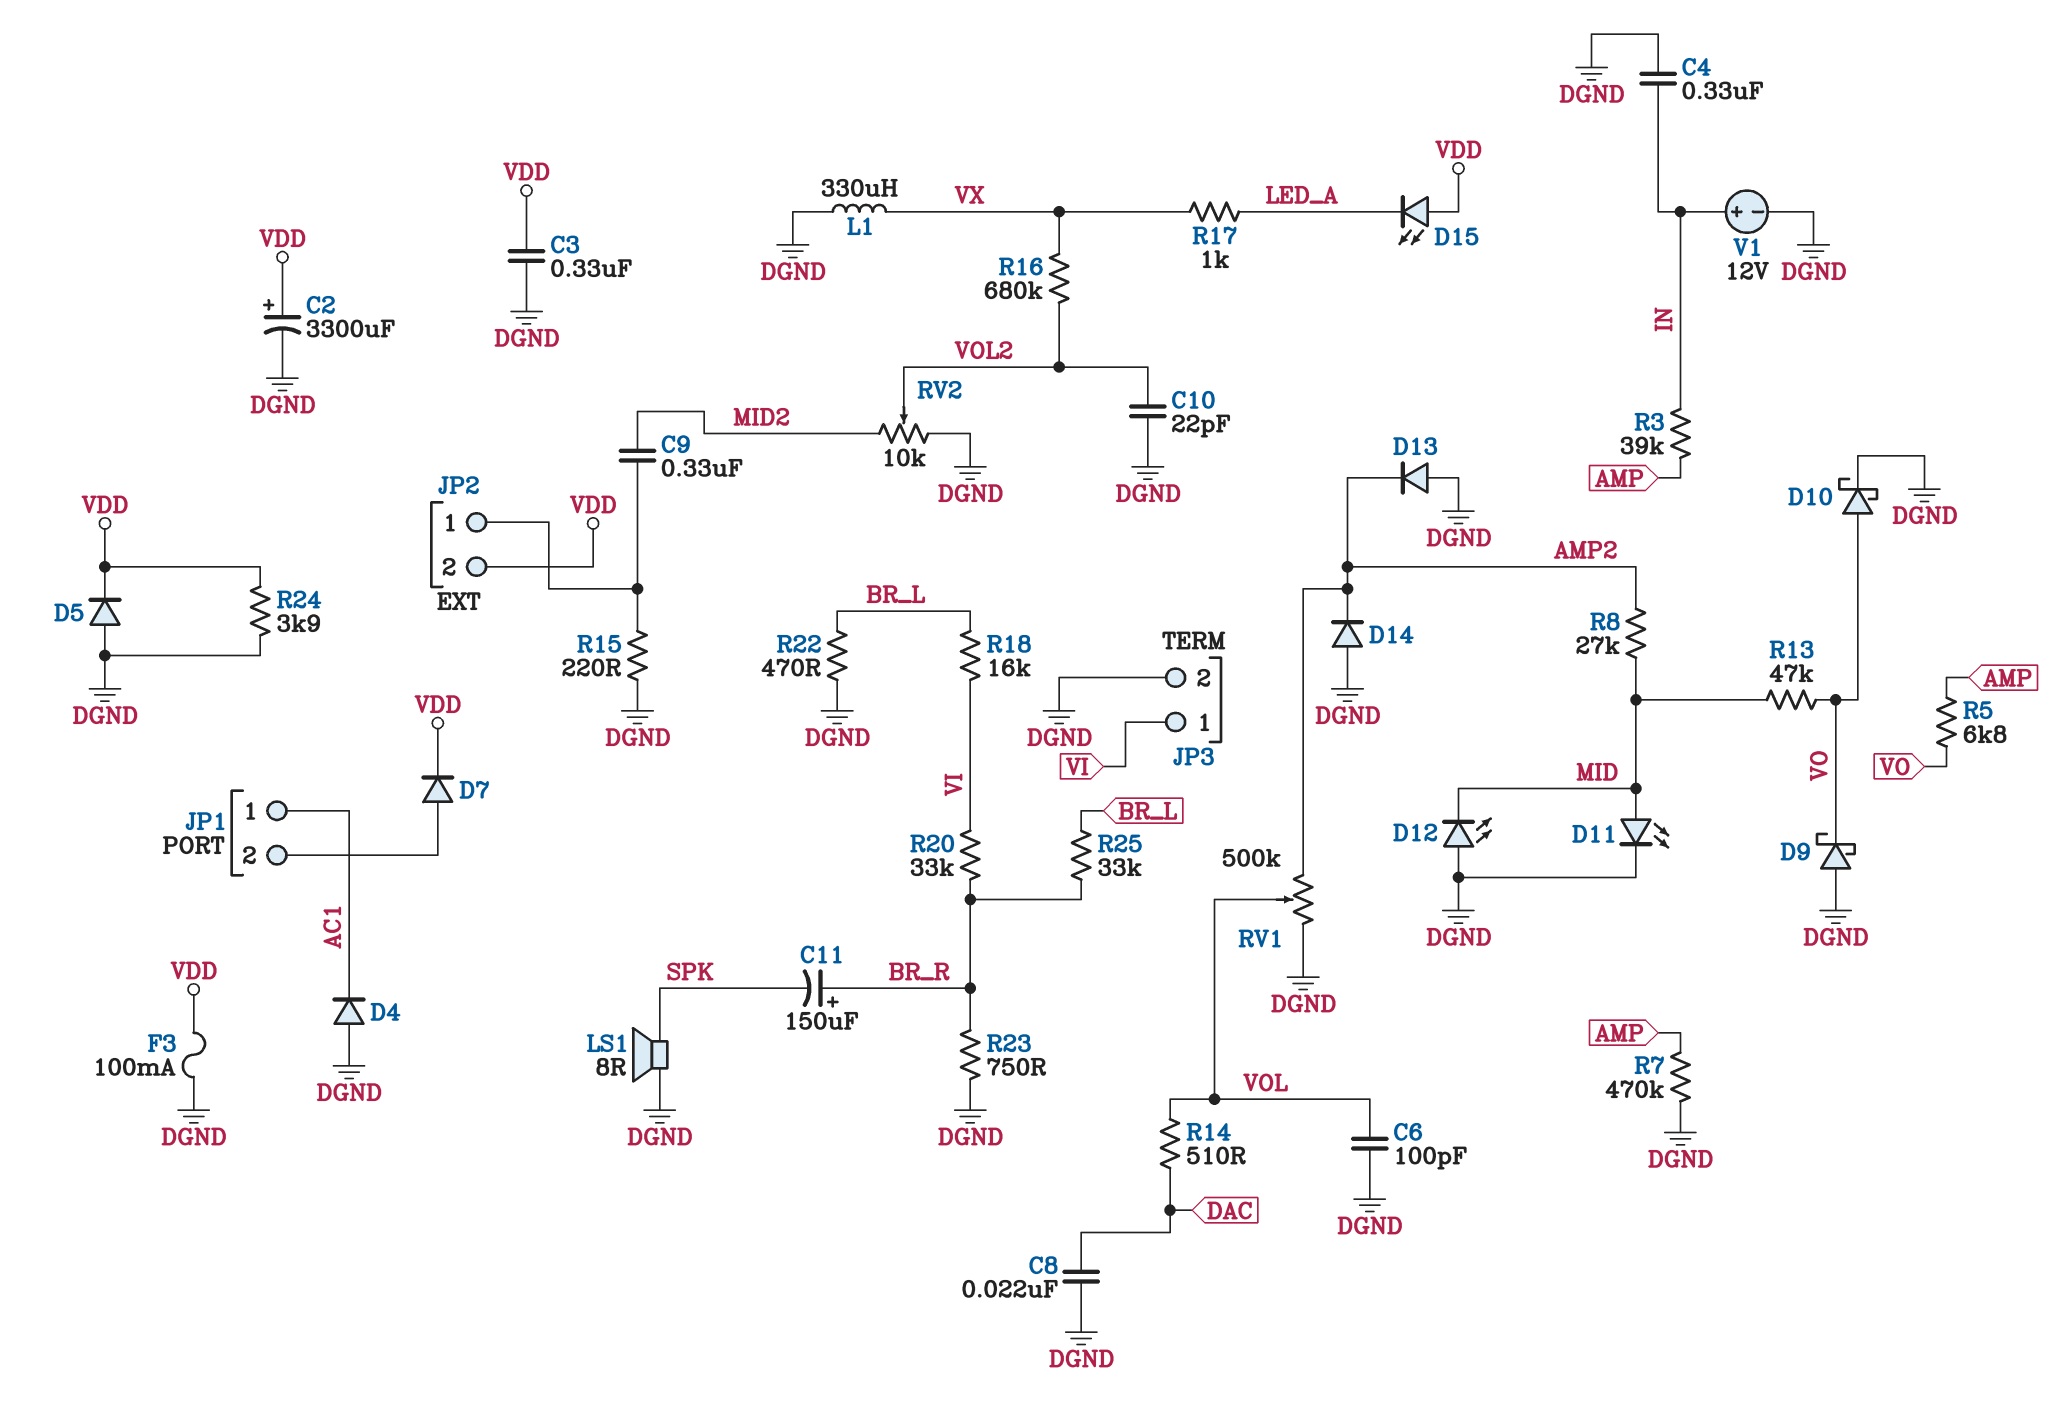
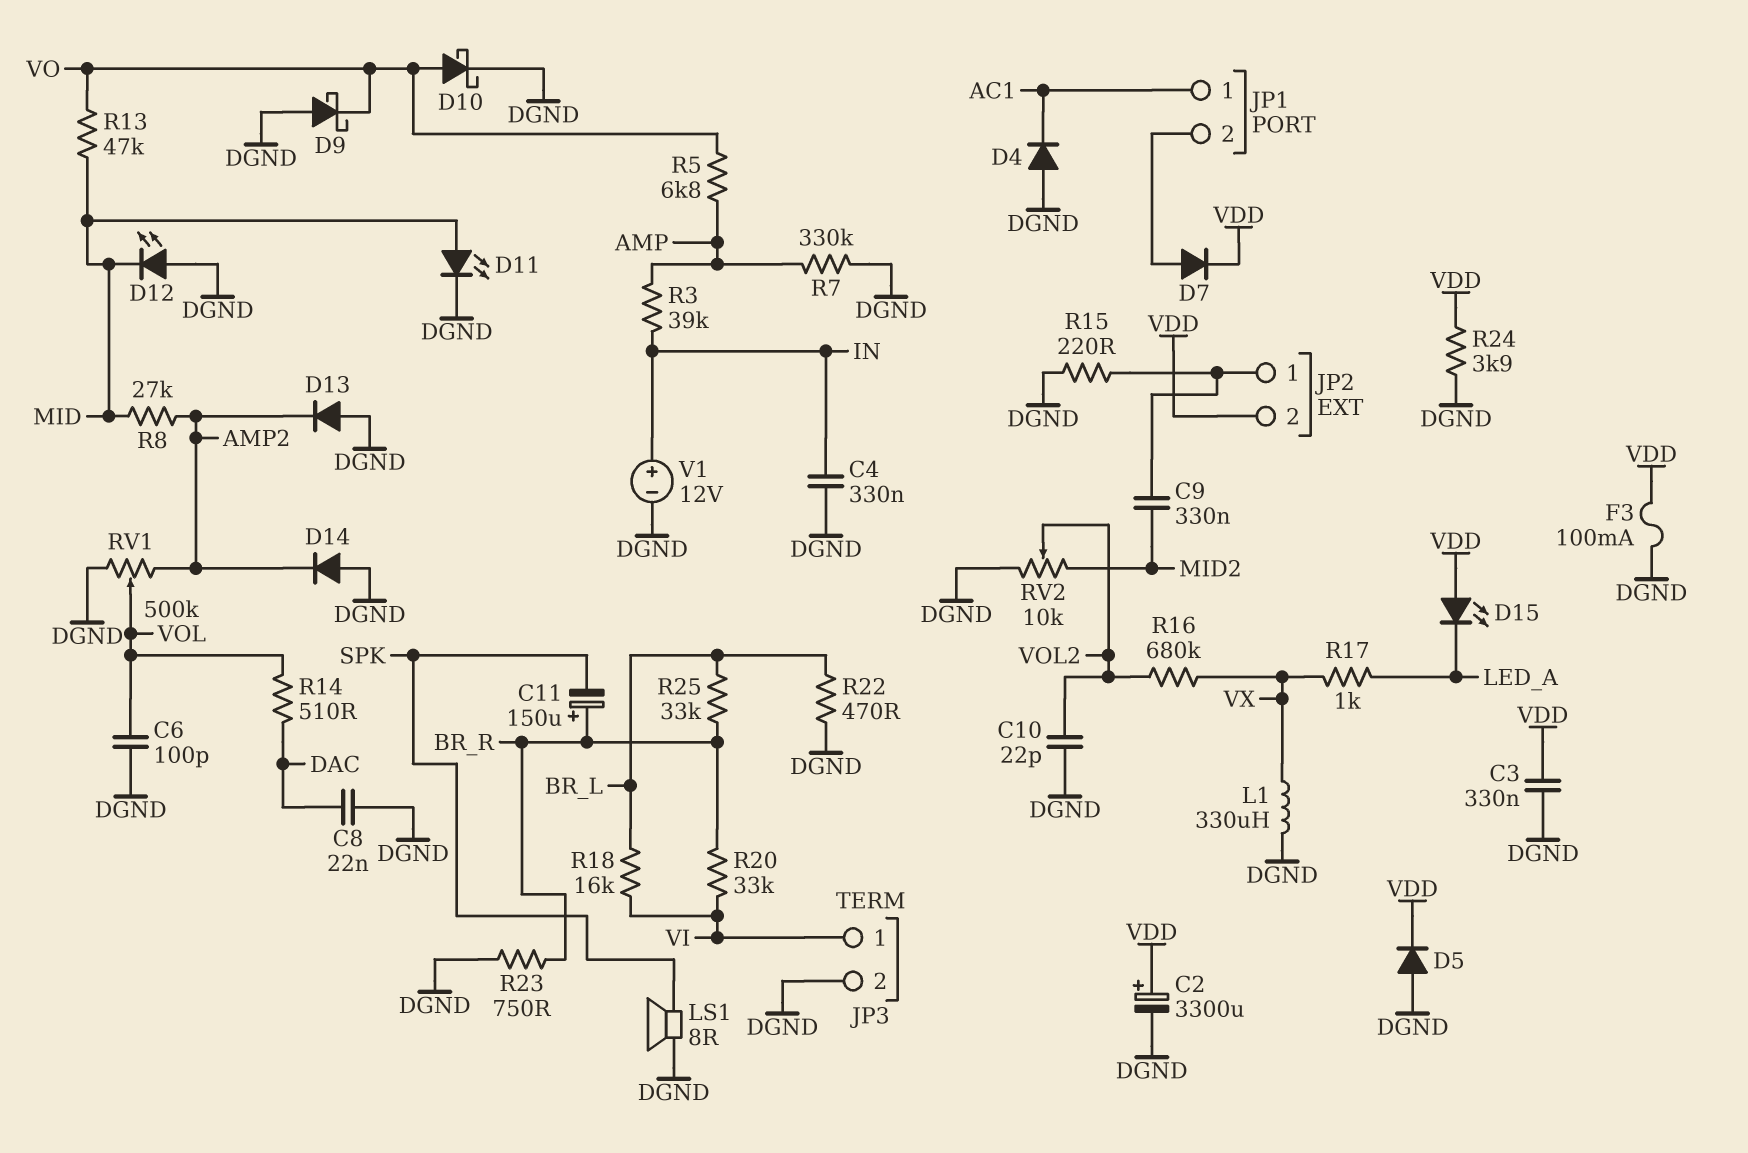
R7: 470k (AMP, DGND) -> 330k (AMP, DGND)

